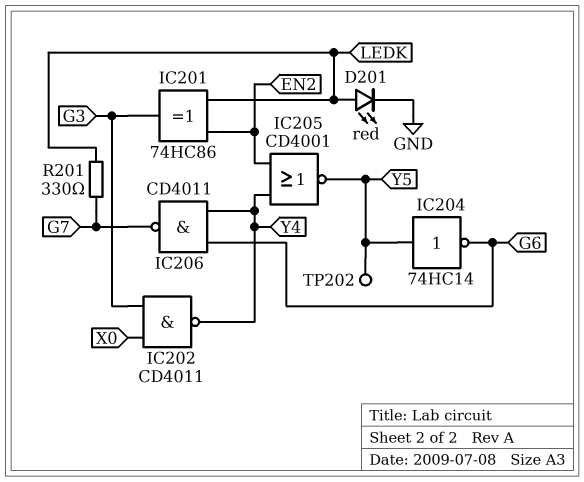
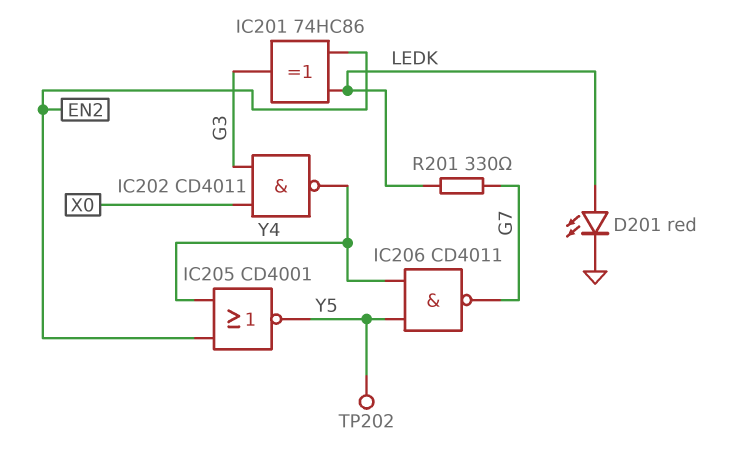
IC204: NOT 74HC14 (in Y5, out G6) -> none
IC206: NAND CD4011 (in G6, in Y4, out G7) -> NAND CD4011 (in Y4, in Y5, out G7)

